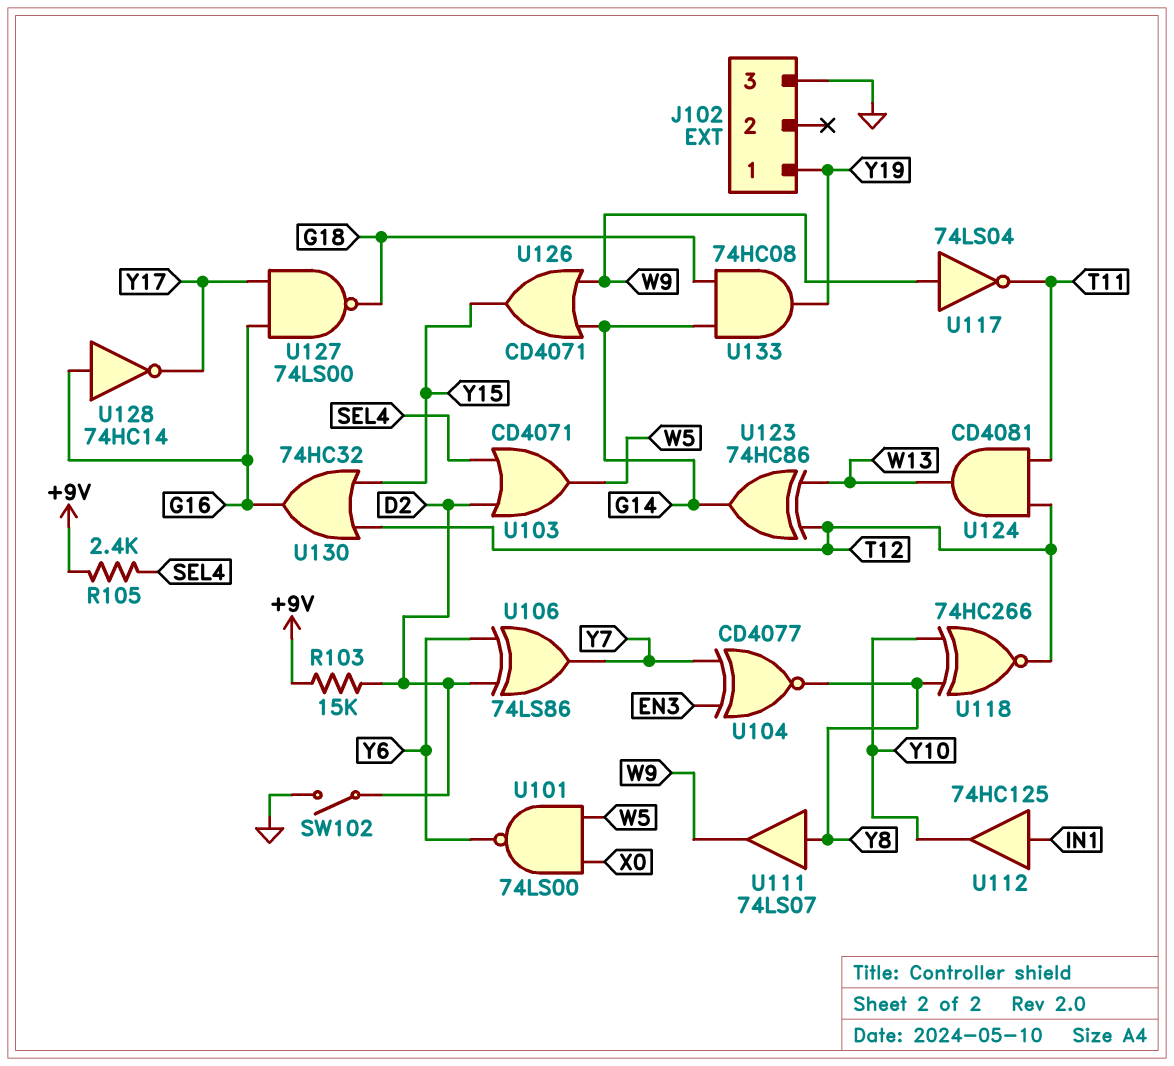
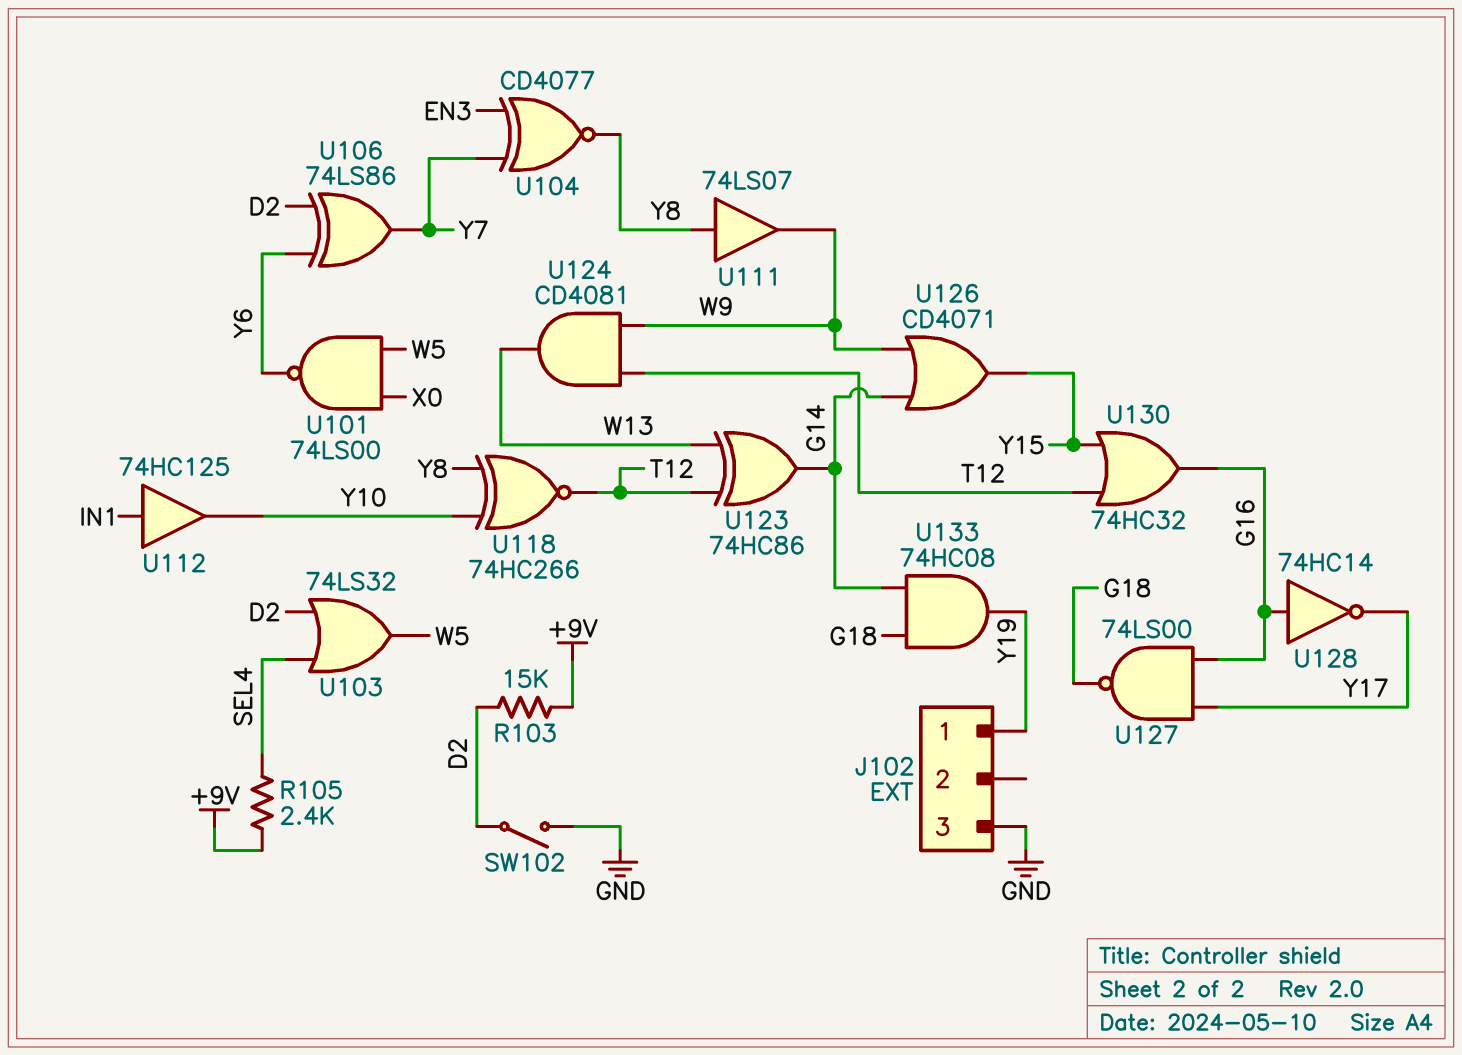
U103: OR CD4071 (in D2, in SEL4, out W5) -> OR 74LS32 (in D2, in SEL4, out W5)
U117: NOT 74LS04 (in W9, out T11) -> none
U124: AND CD4081 (in T11, in T12, out W13) -> AND CD4081 (in T12, in W9, out W13)

